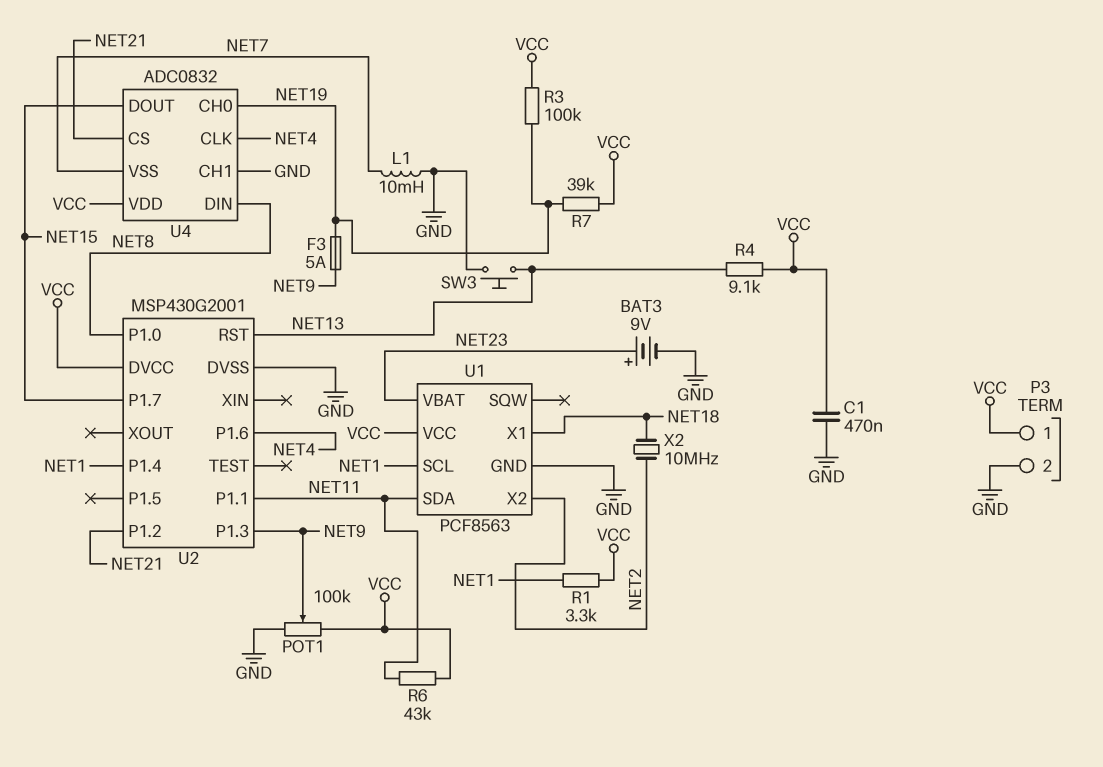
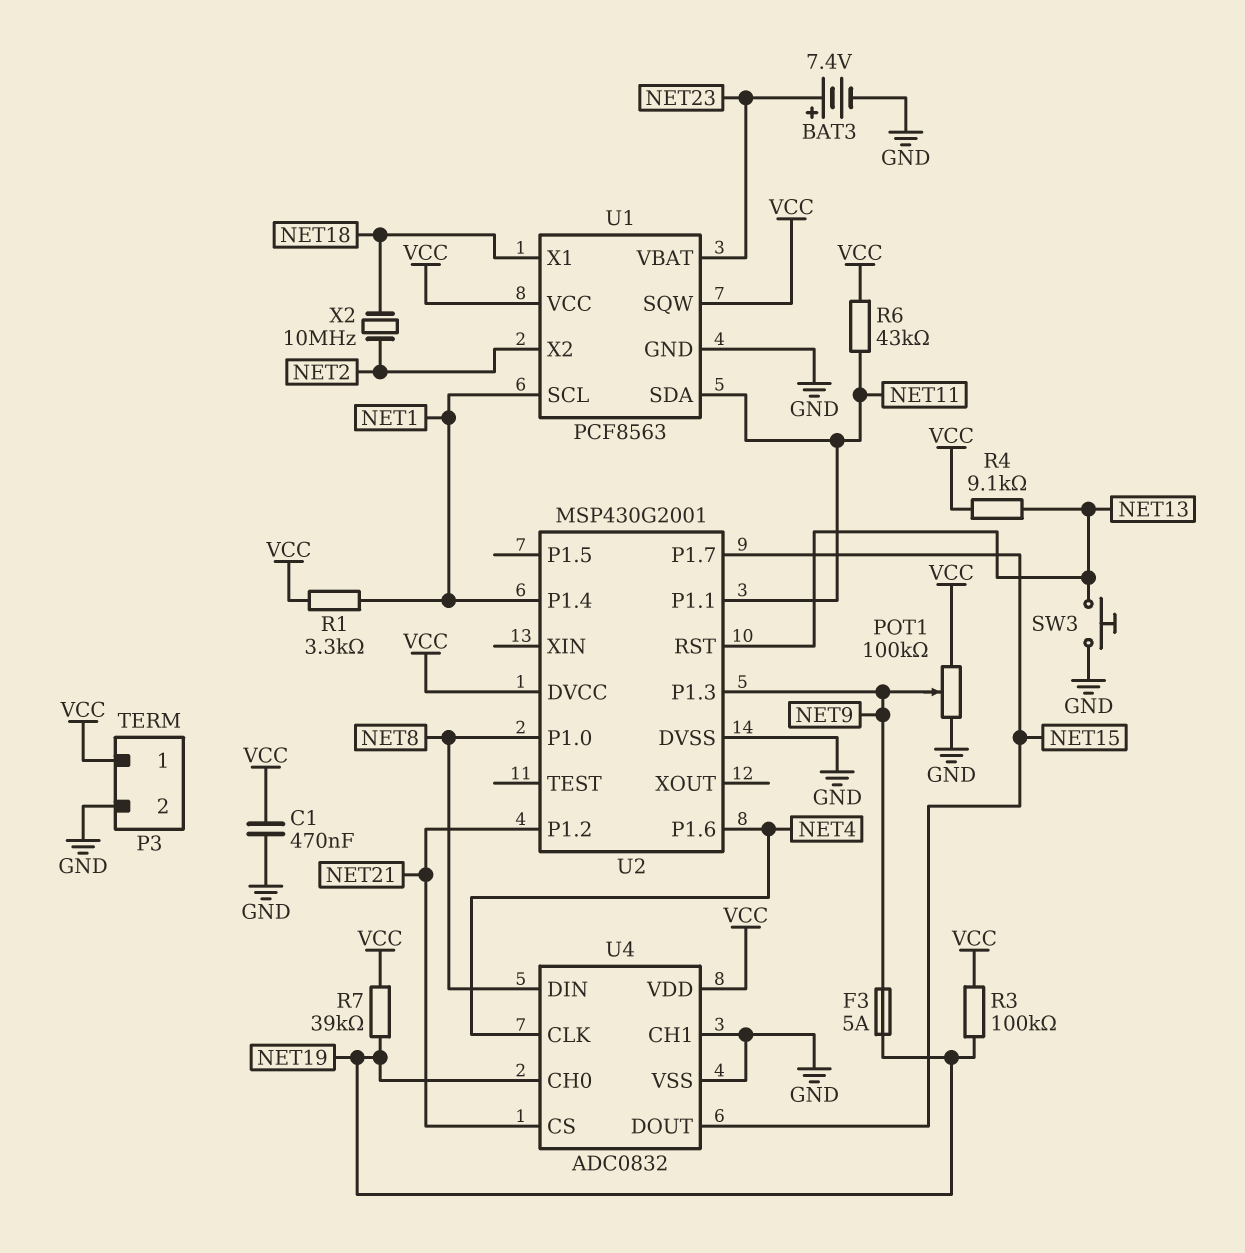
BAT3: 9V (plus NET23, minus GND) -> 7.4V (plus NET23, minus GND)
L1: 10mH (GND, NET7) -> none
U1 pin SQW: none -> VCC
U4 pin VSS: NET7 -> GND

